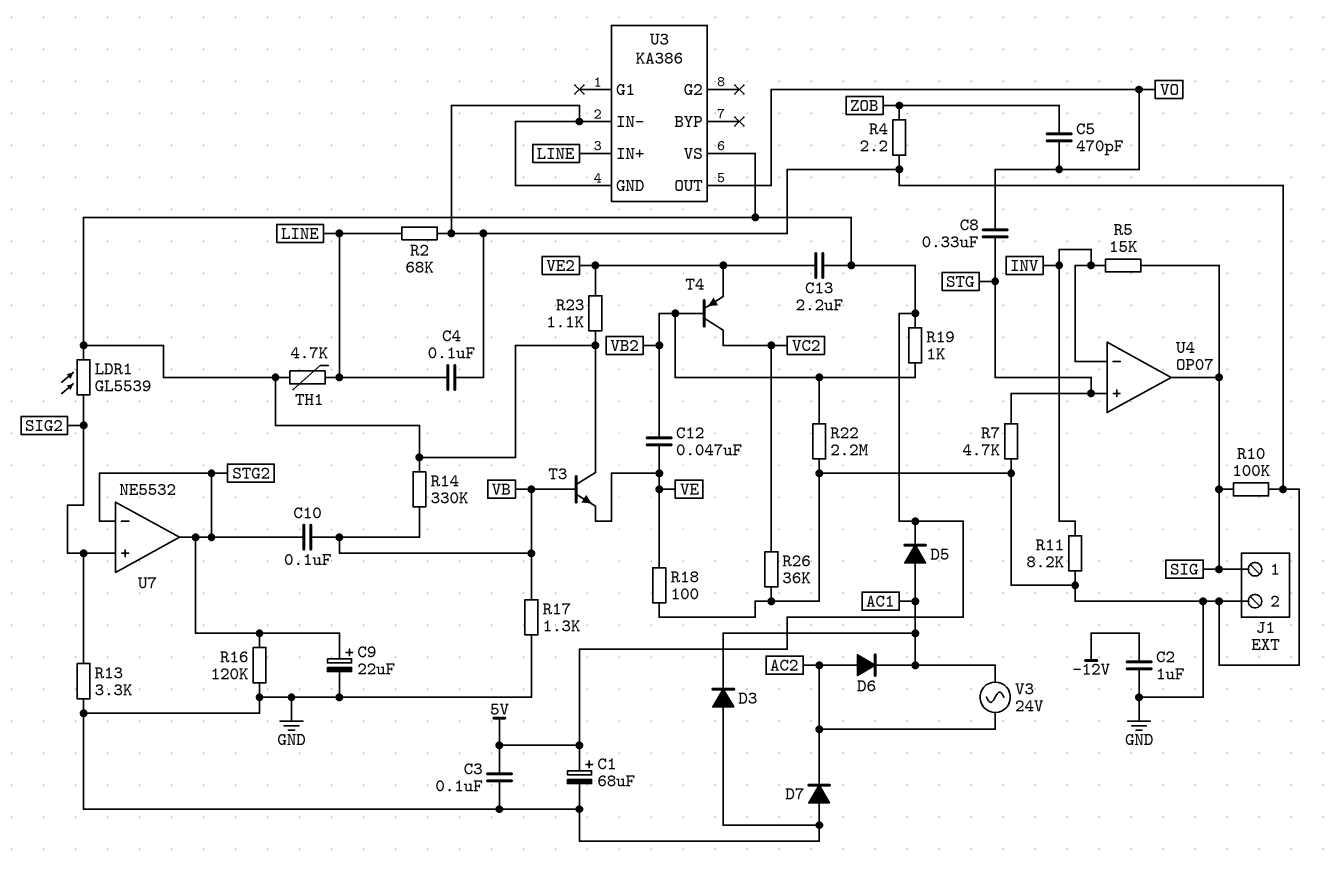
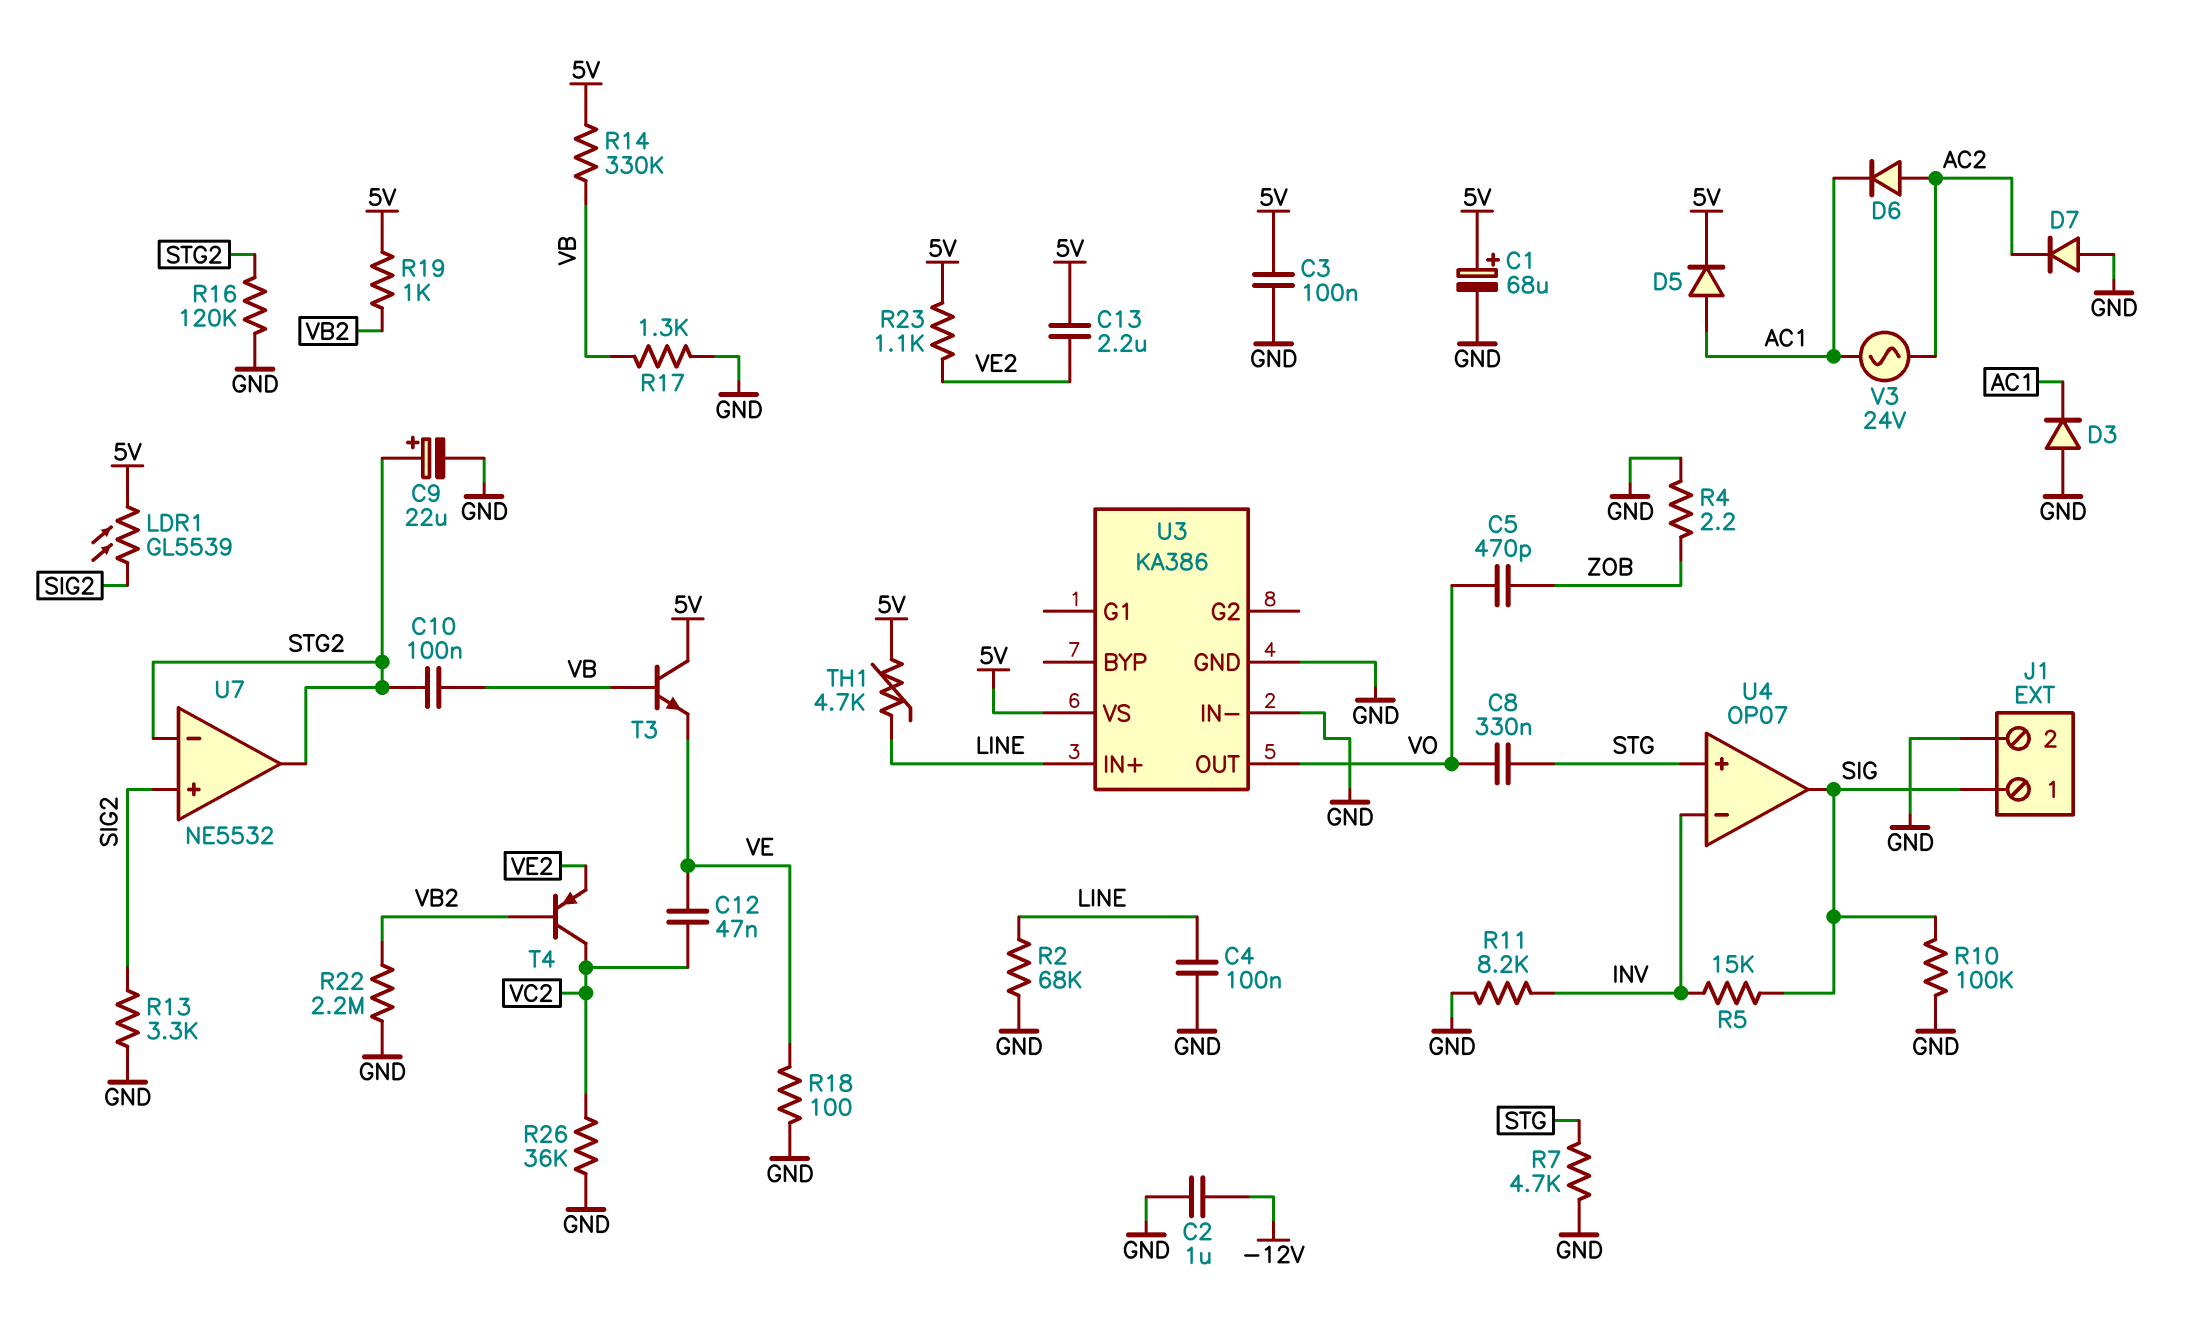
C12: 47nF (VB2, VE) -> 47nF (VC2, VE)

